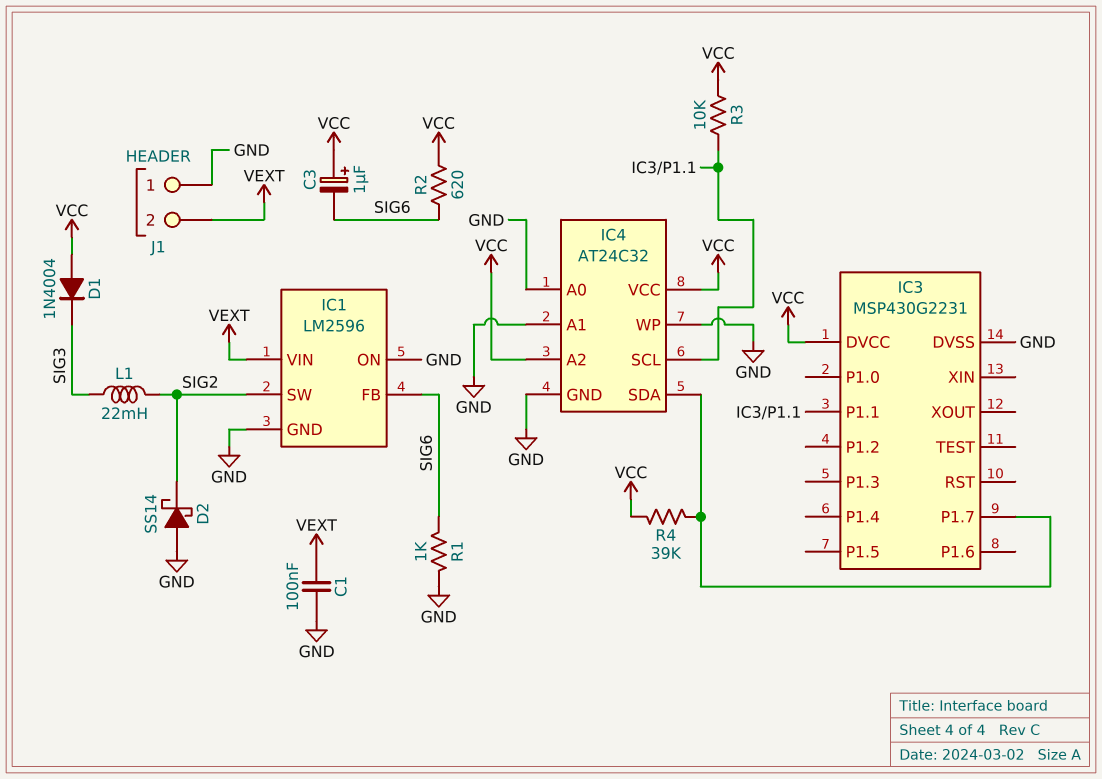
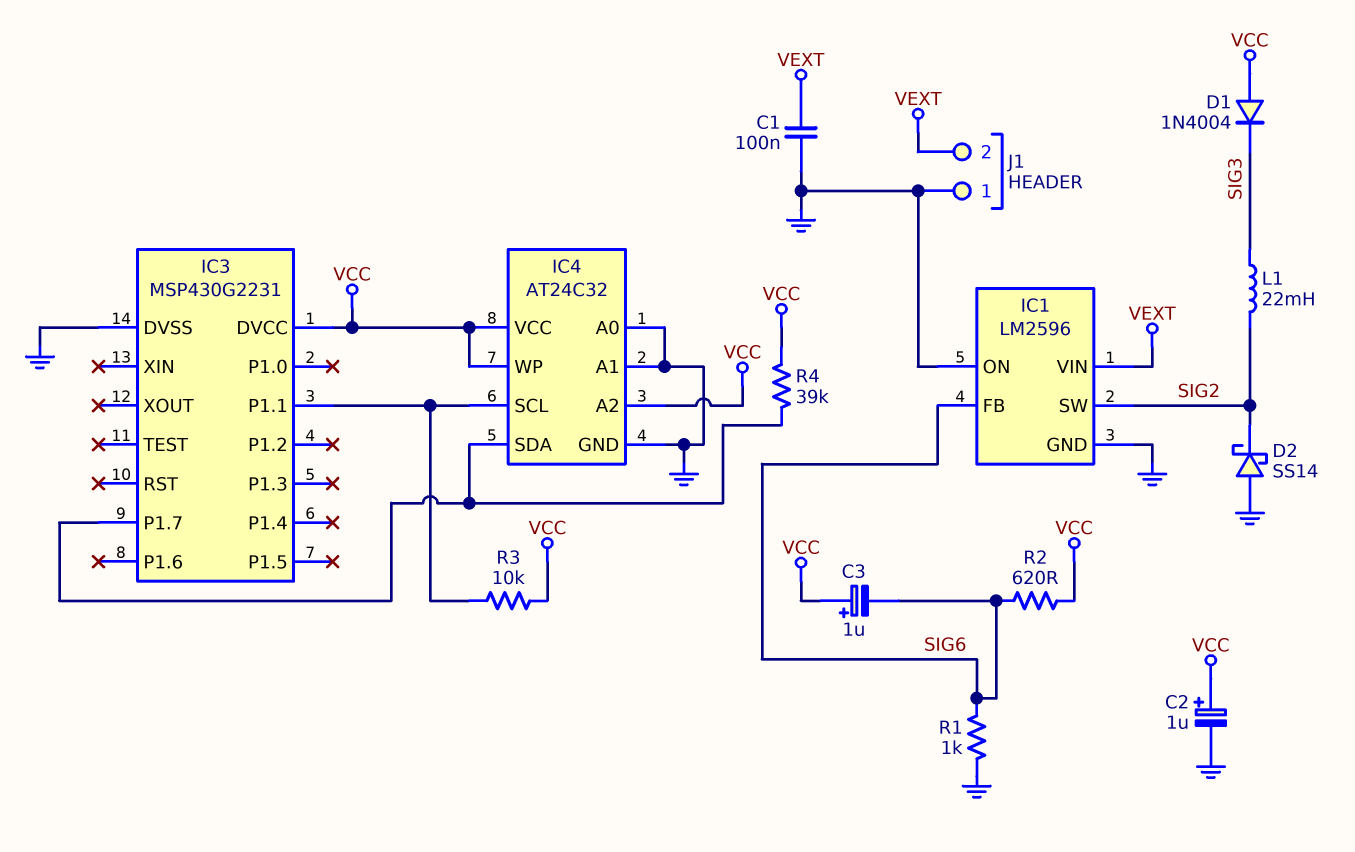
C2: none -> 1uF (plus VCC, minus GND)
IC4 pin WP: GND -> VCC

